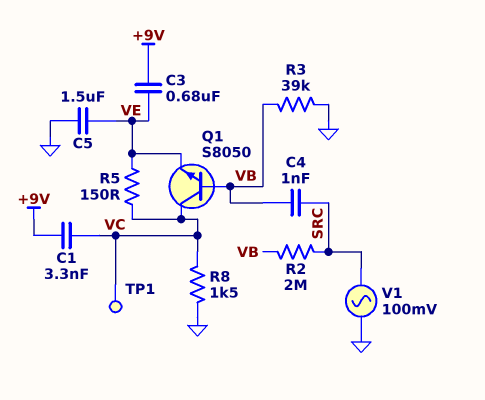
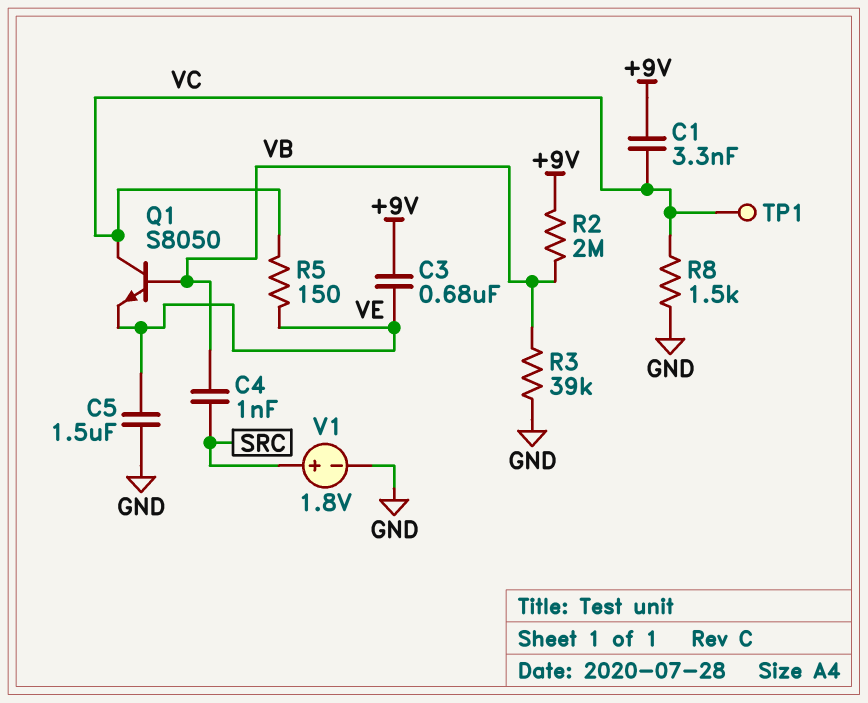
R2: 2M (SRC, VB) -> 2M (+9V, VB)
V1: AC 100mV (GND, SRC) -> 1.8V (plus SRC, minus GND)

